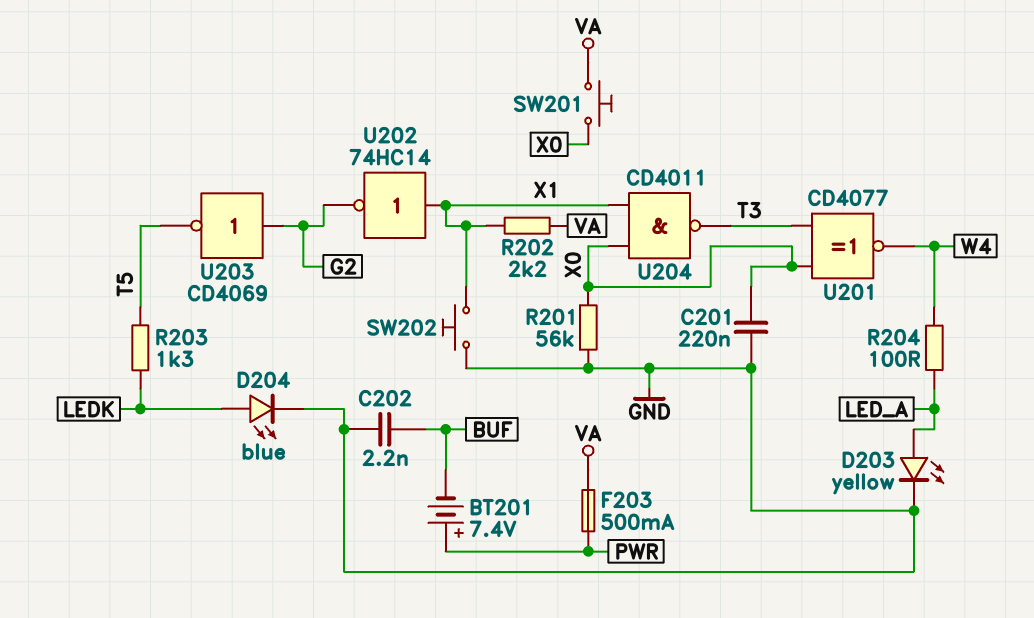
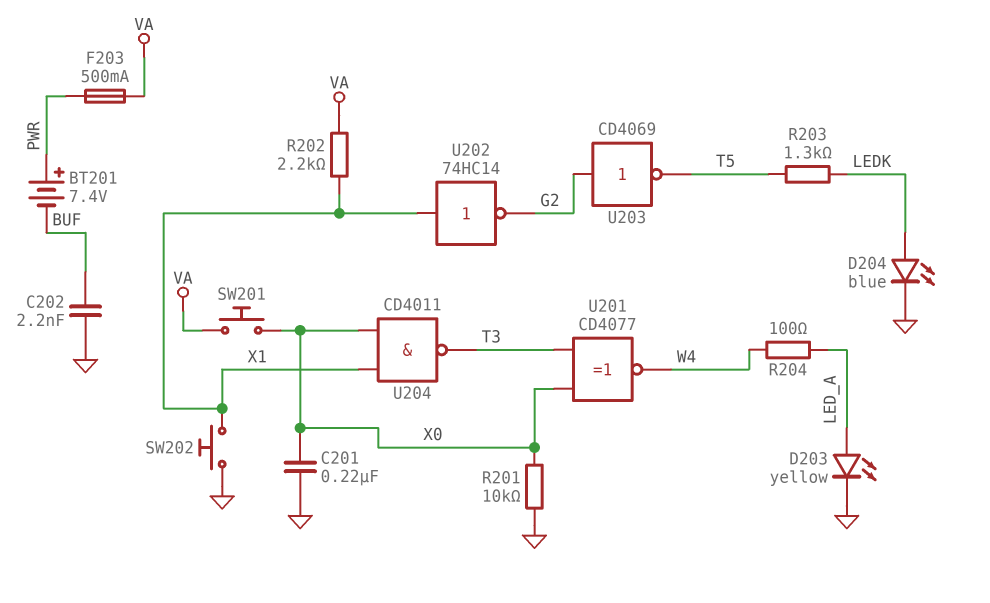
R201: 56k (GND, X0) -> 10k (GND, X0)

